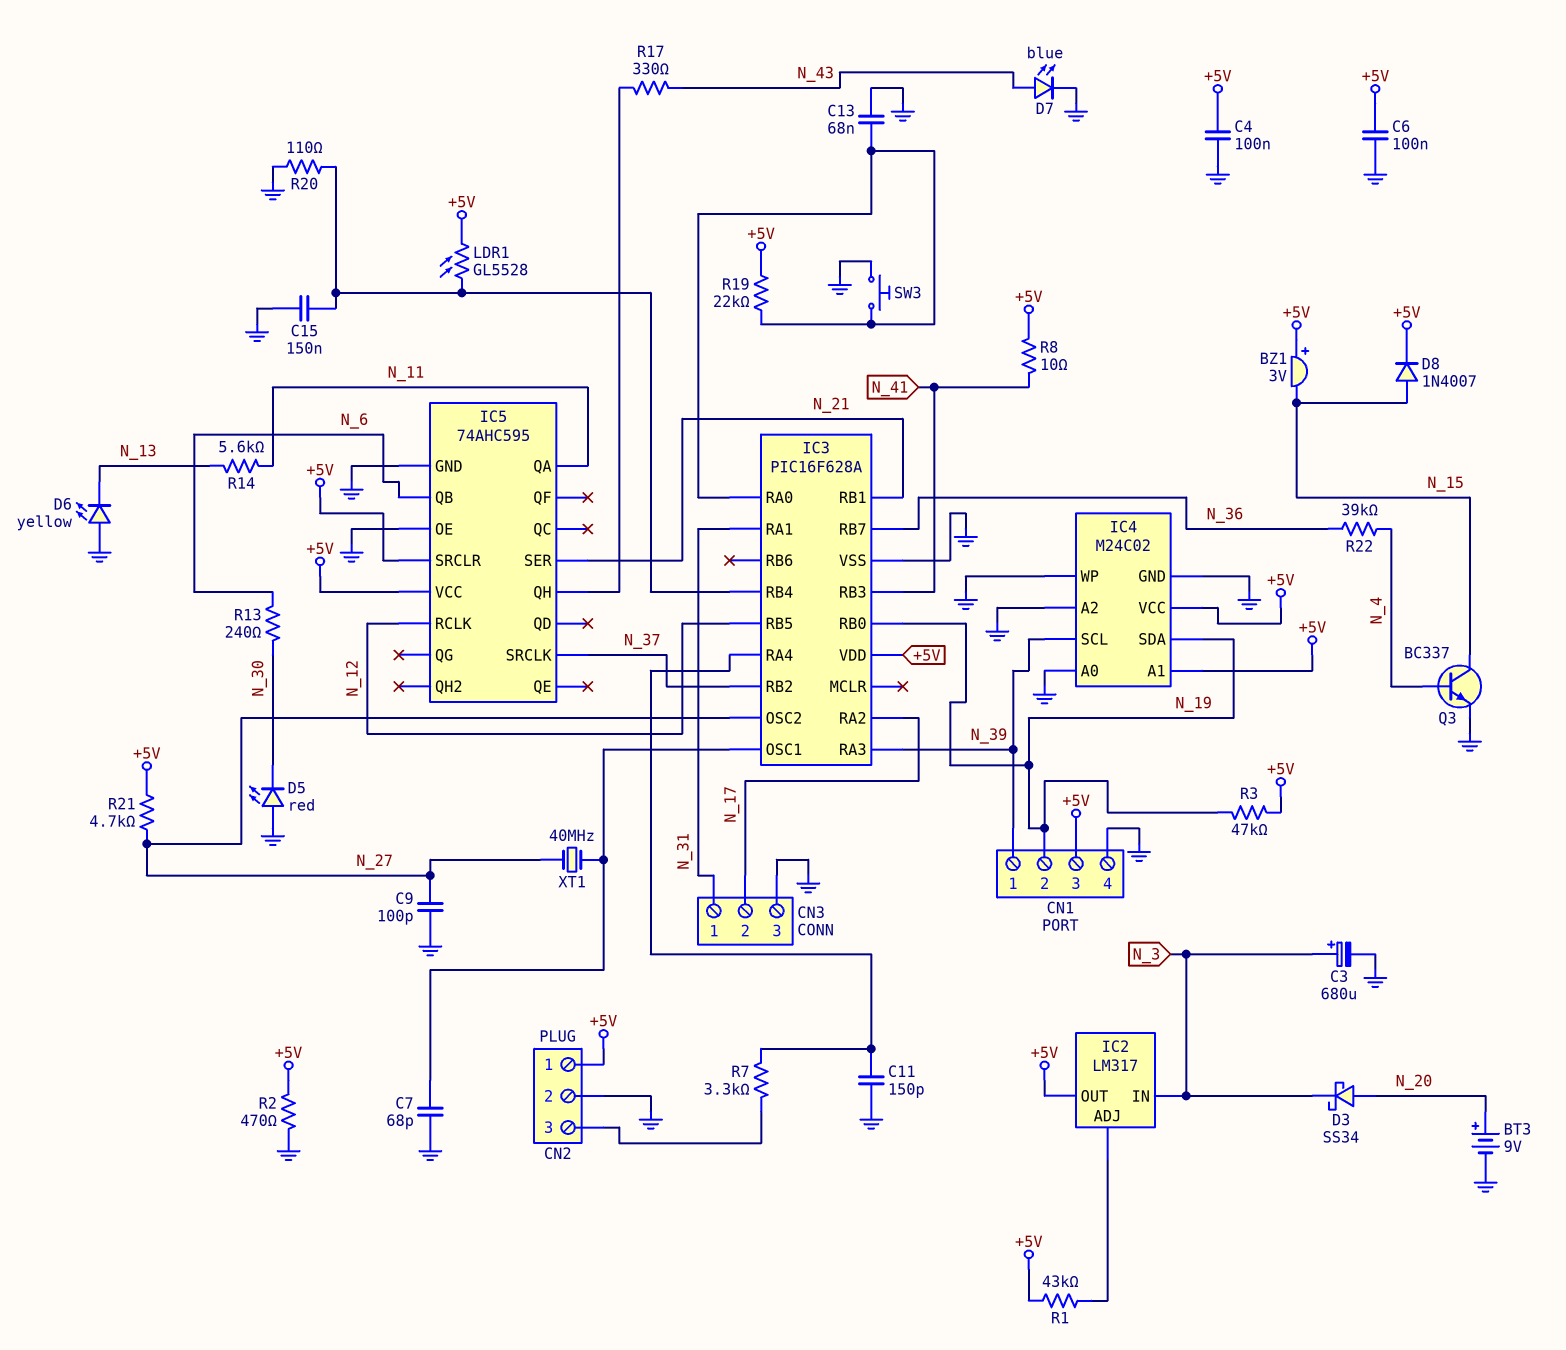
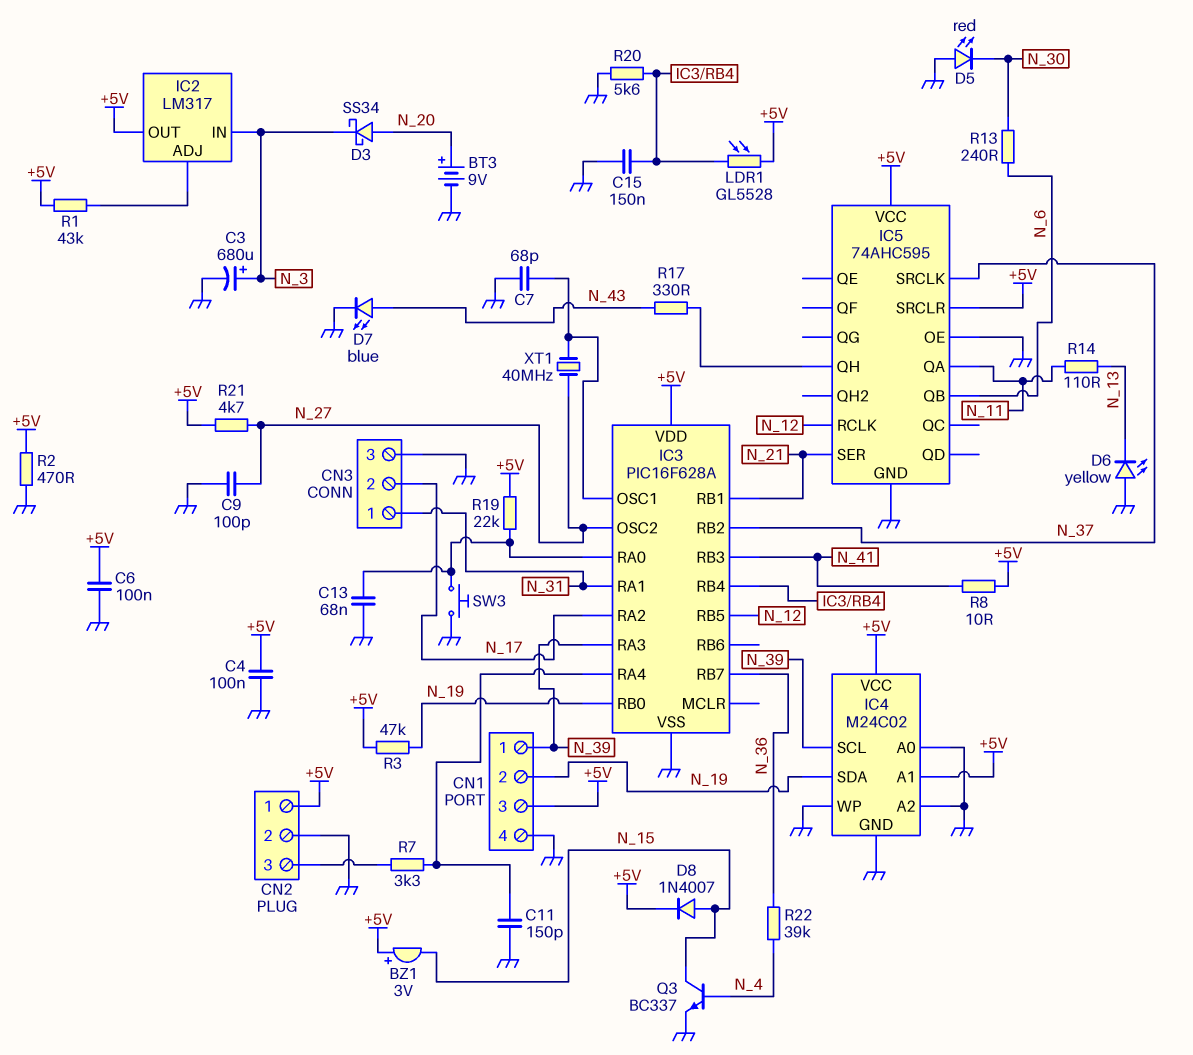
R14: 5.6k (N_11, N_13) -> 110 (N_11, N_13)
R20: 110 (GND, IC3/RB4) -> 5.6k (GND, IC3/RB4)

